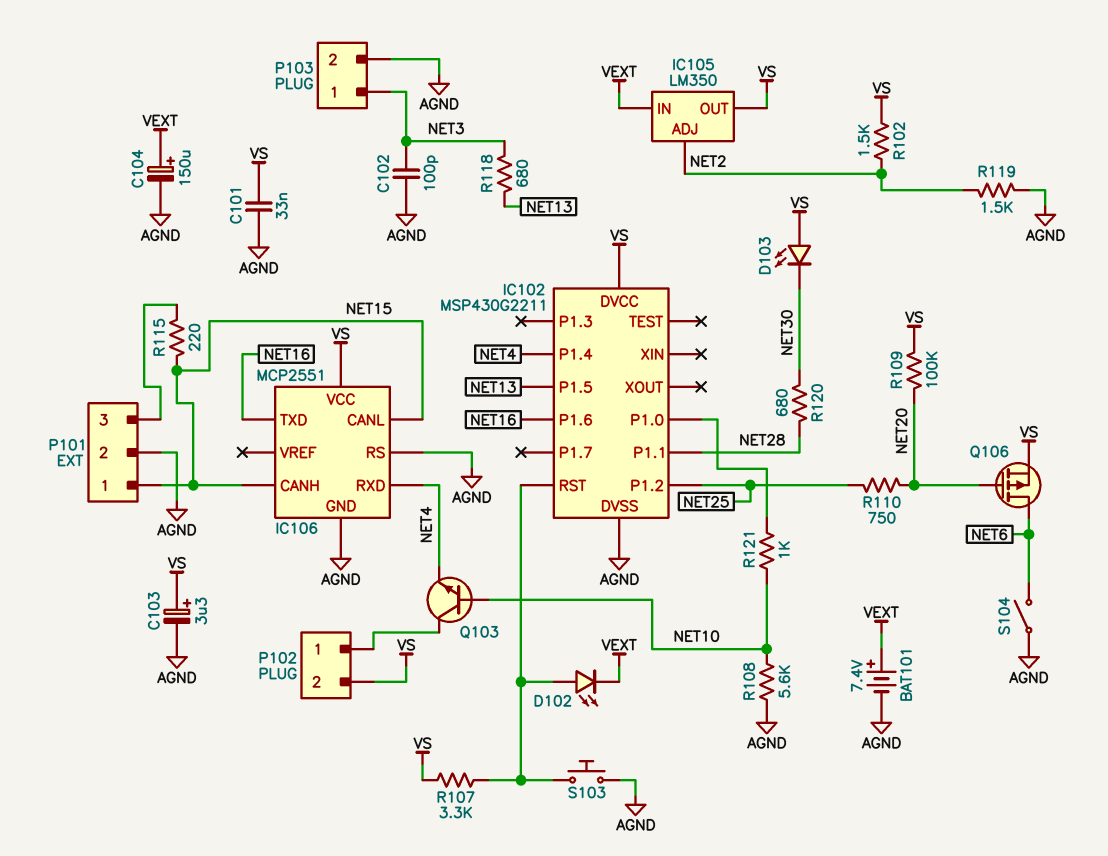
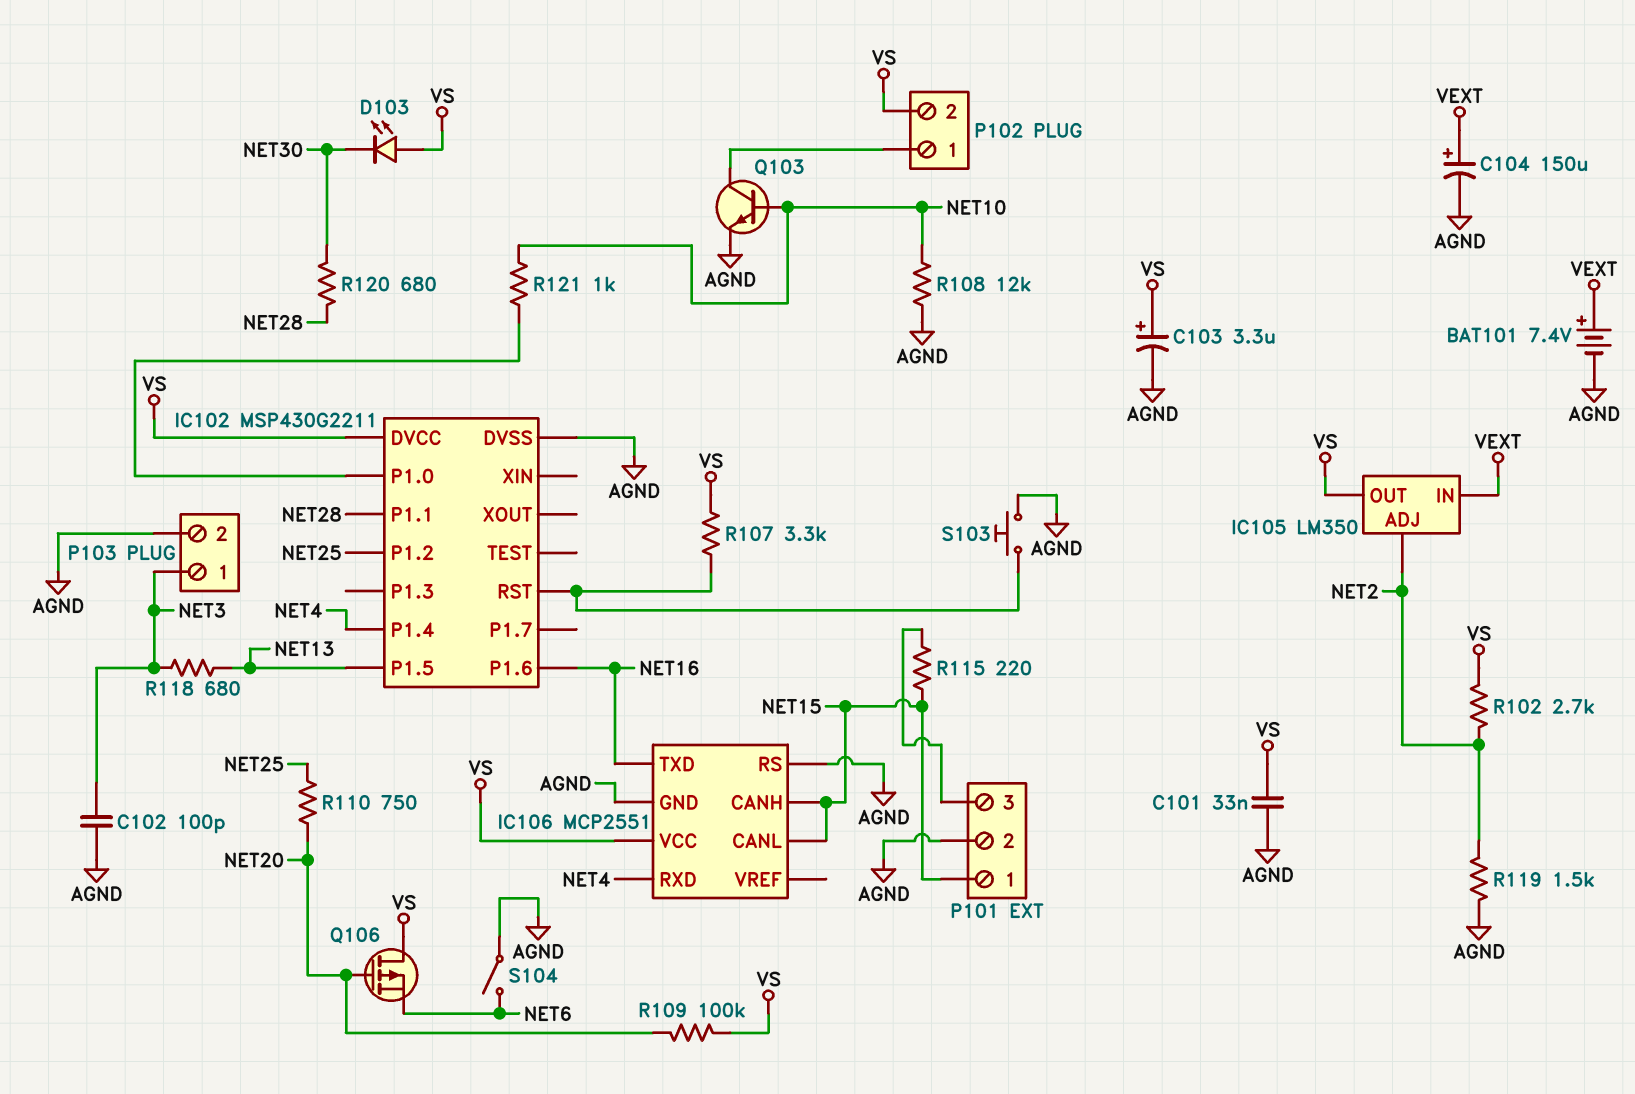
D102: LED (A IC102/RST, K VEXT) -> none
Q103: NPN (B NET10, C P102/1, E NET4) -> NPN (B NET10, C P102/1, E AGND)
Q106: PMOS (G NET20, D NET6, S VS) -> PMOS (G NET20, D VS, S NET6)
R102: 1.5k (NET2, VS) -> 2.7k (NET2, VS)
R108: 5.6k (AGND, NET10) -> 12k (AGND, NET10)

